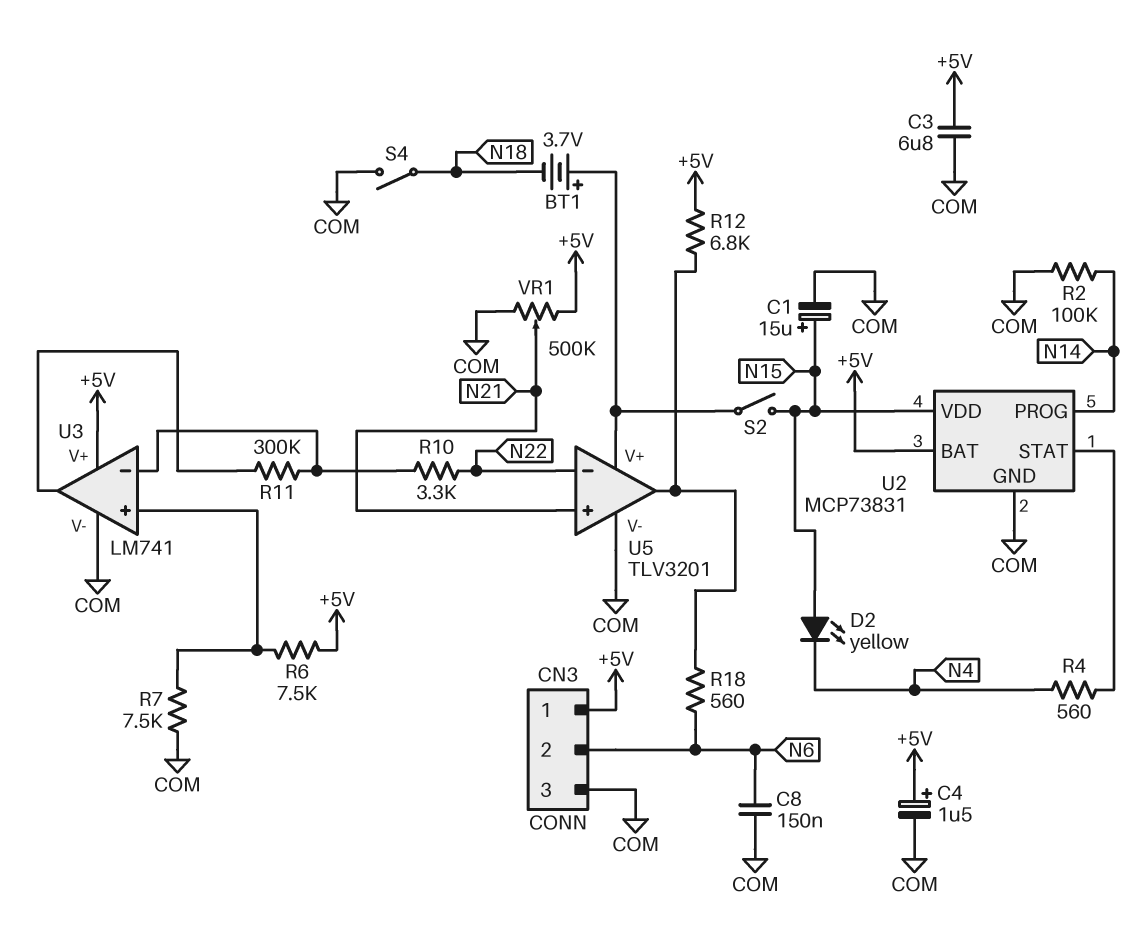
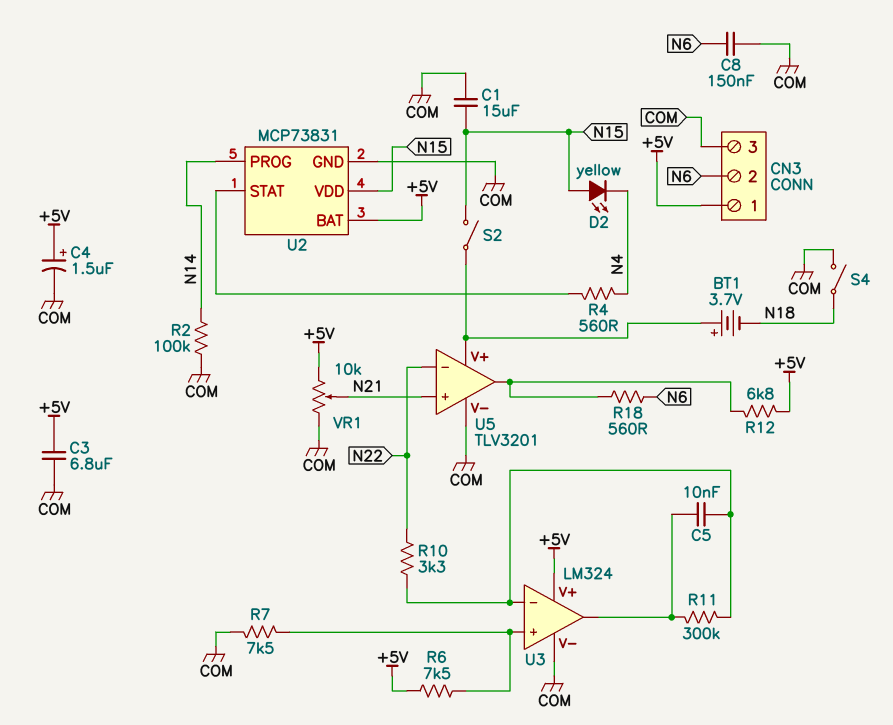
C1: 15uF (plus N15, minus COM) -> 15uF (COM, N15)
C5: none -> 10nF (U3/in-, U3/out)
U3: LM741 -> LM324
VR1: 500k (+5V, COM, wiper N21) -> 10k (+5V, COM, wiper N21)

